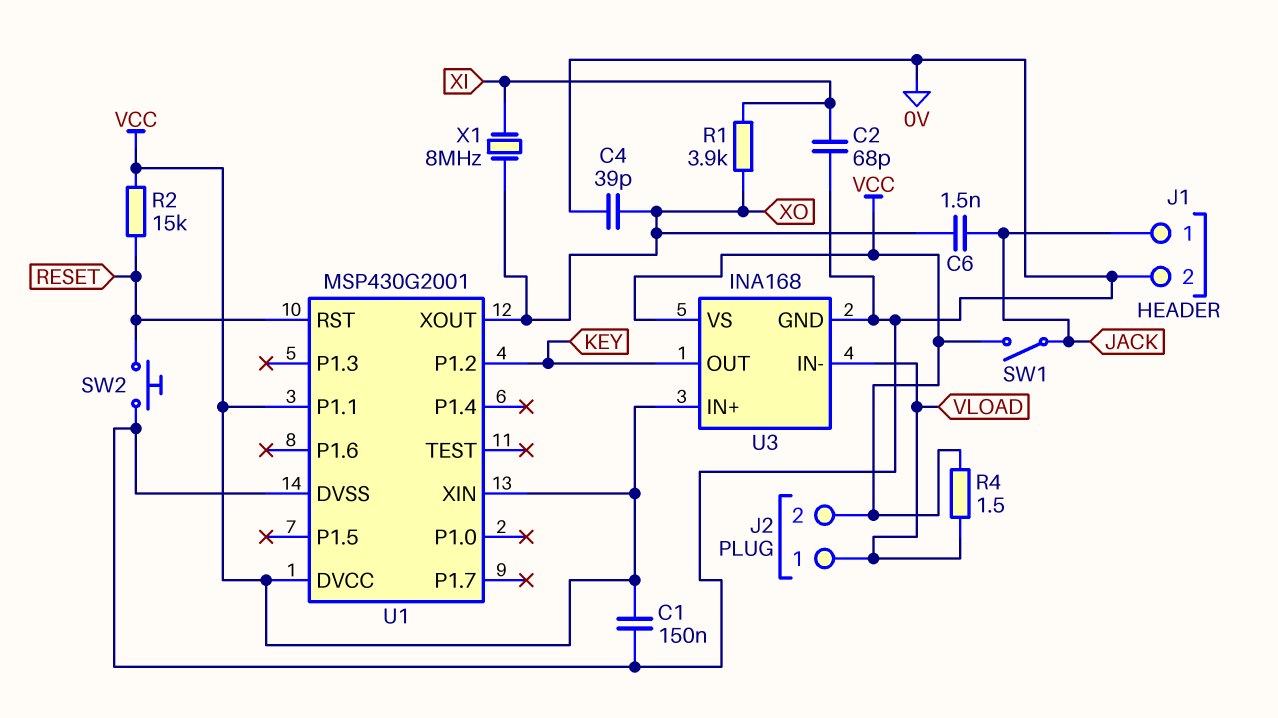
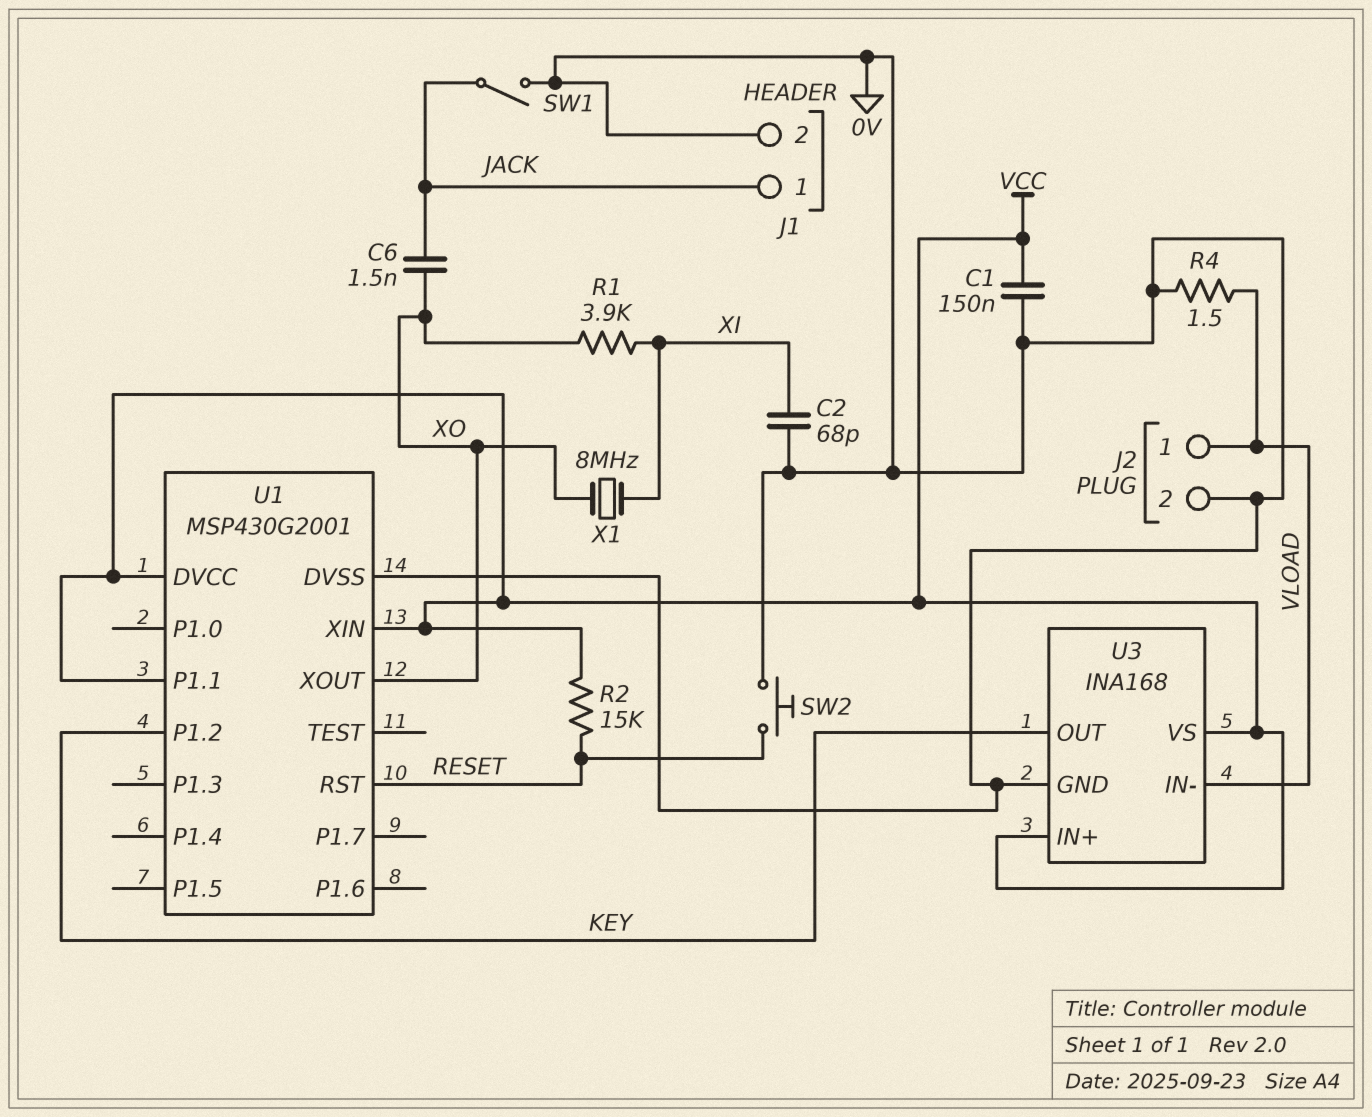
C4: 39pF (0V, XO) -> none
J2 pin 2: VCC -> 0V
R4: 1.5 (VCC, VLOAD) -> 1.5 (0V, VLOAD)
SW1: switch (JACK, VCC) -> switch (0V, JACK)

